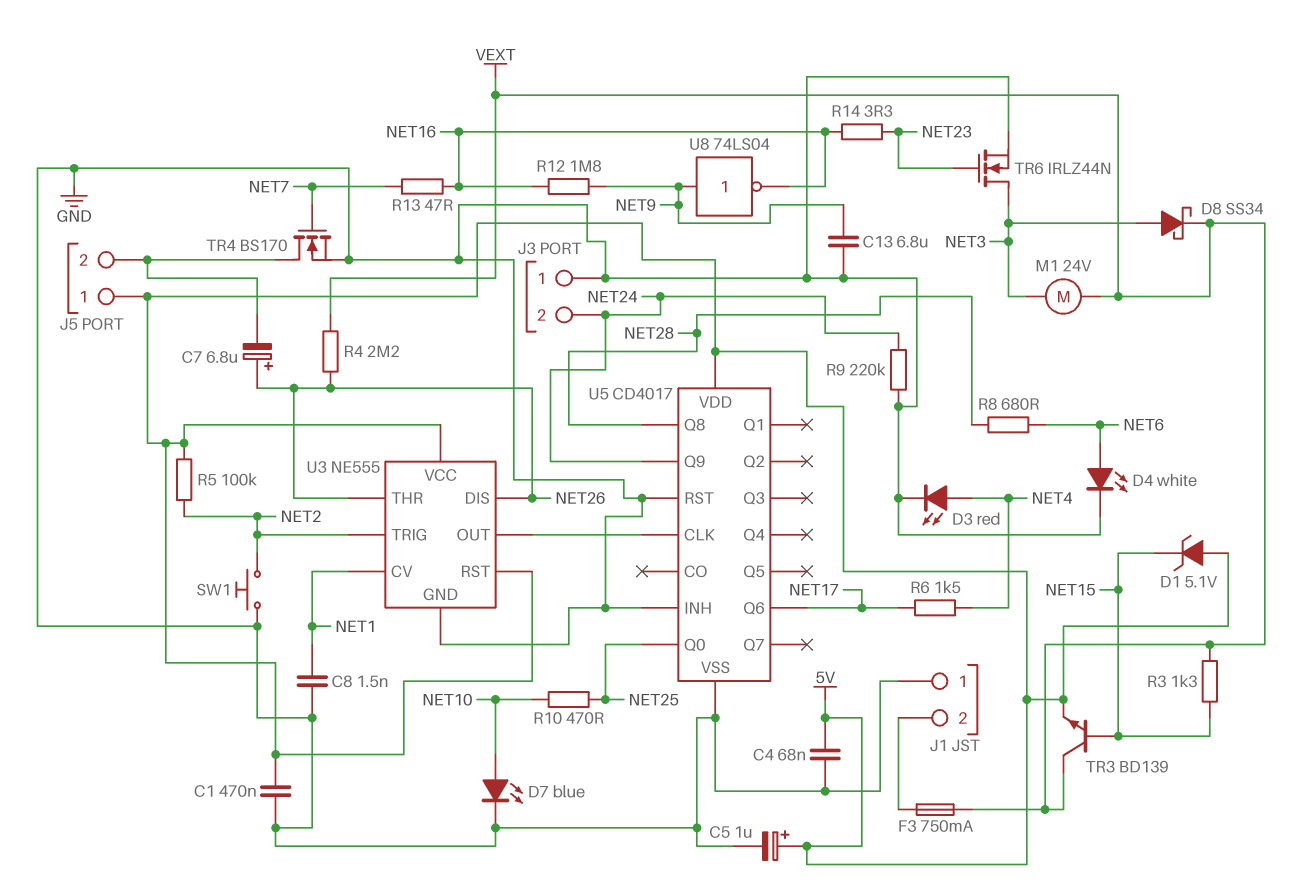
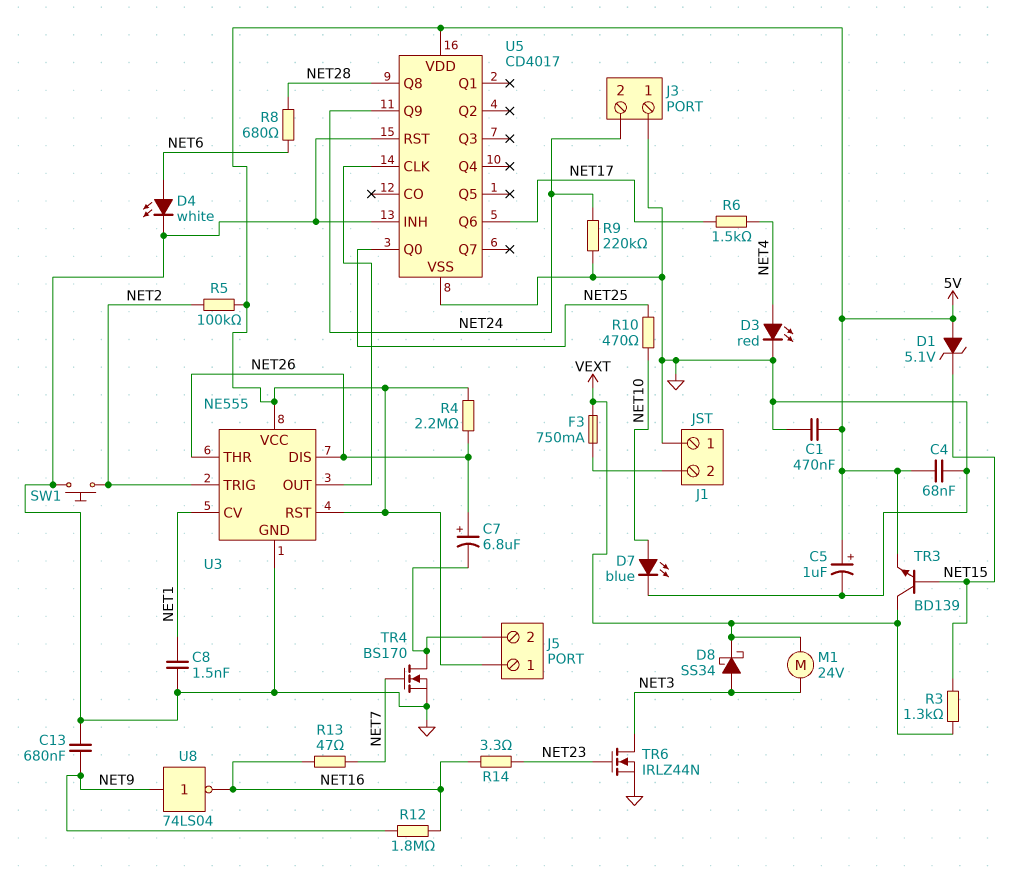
C13: 6.8uF (GND, NET9) -> 680nF (GND, NET9)
R4: 2.2M (NET26, VEXT) -> 2.2M (5V, NET26)

